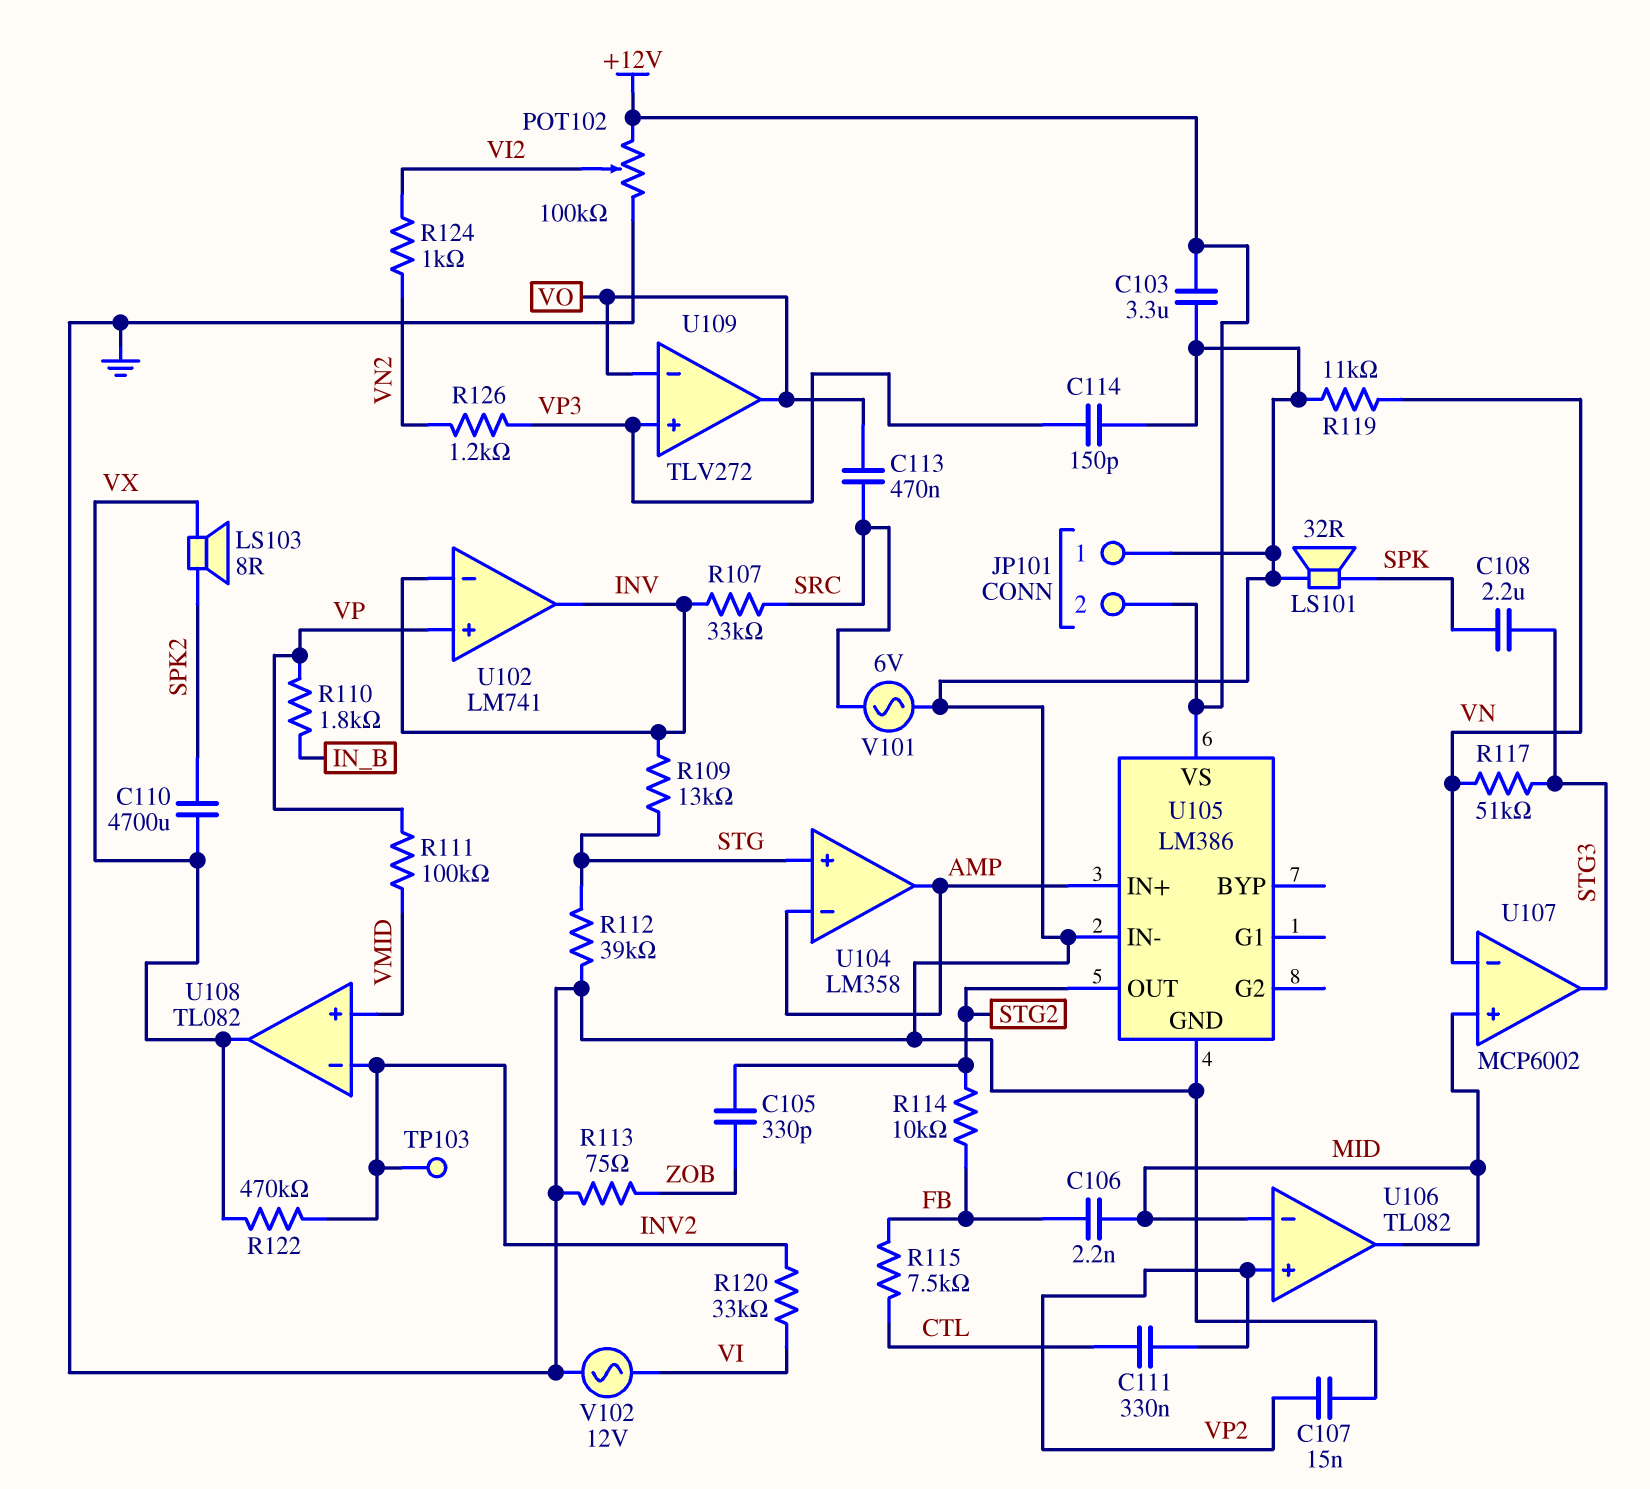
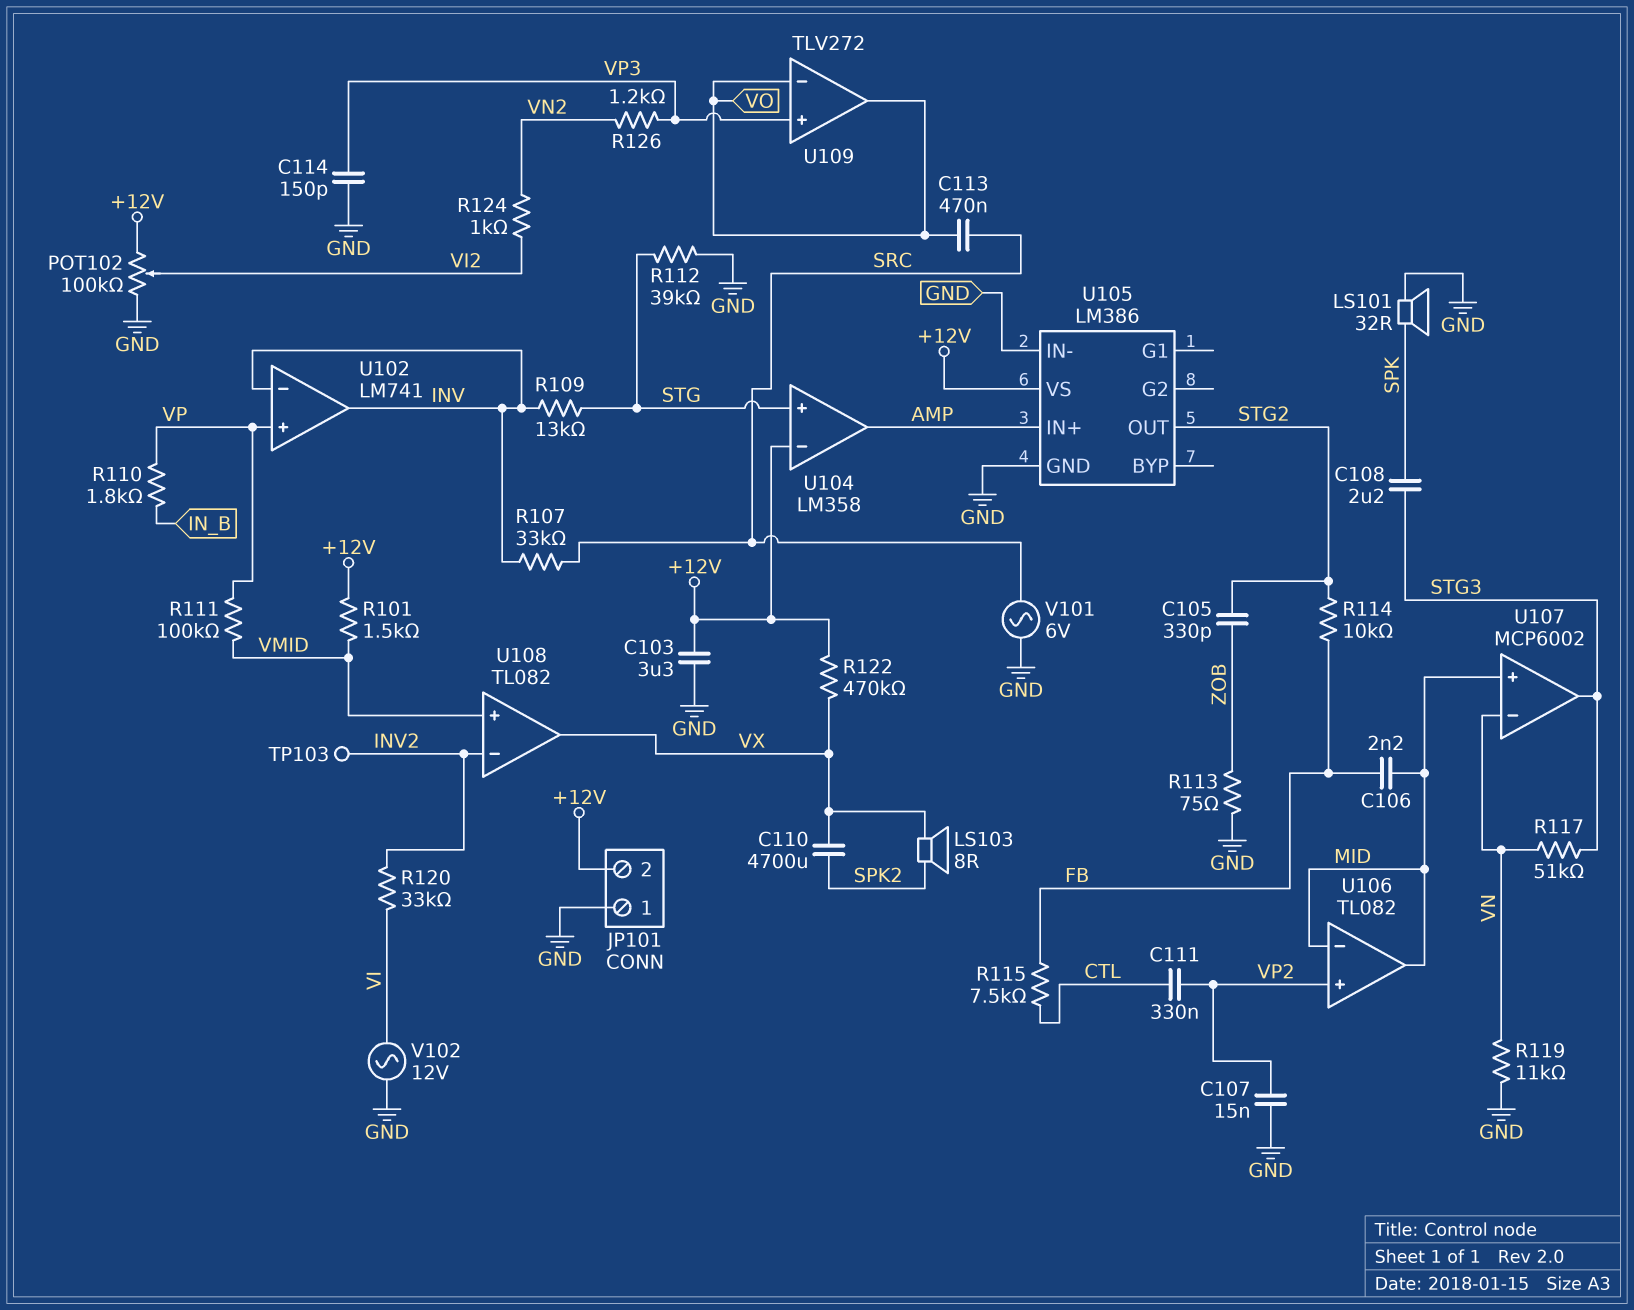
R101: none -> 1.5k (+12V, VMID)
R122: 470k (INV2, VX) -> 470k (+12V, VX)
U104 pin in-: AMP -> +12V

